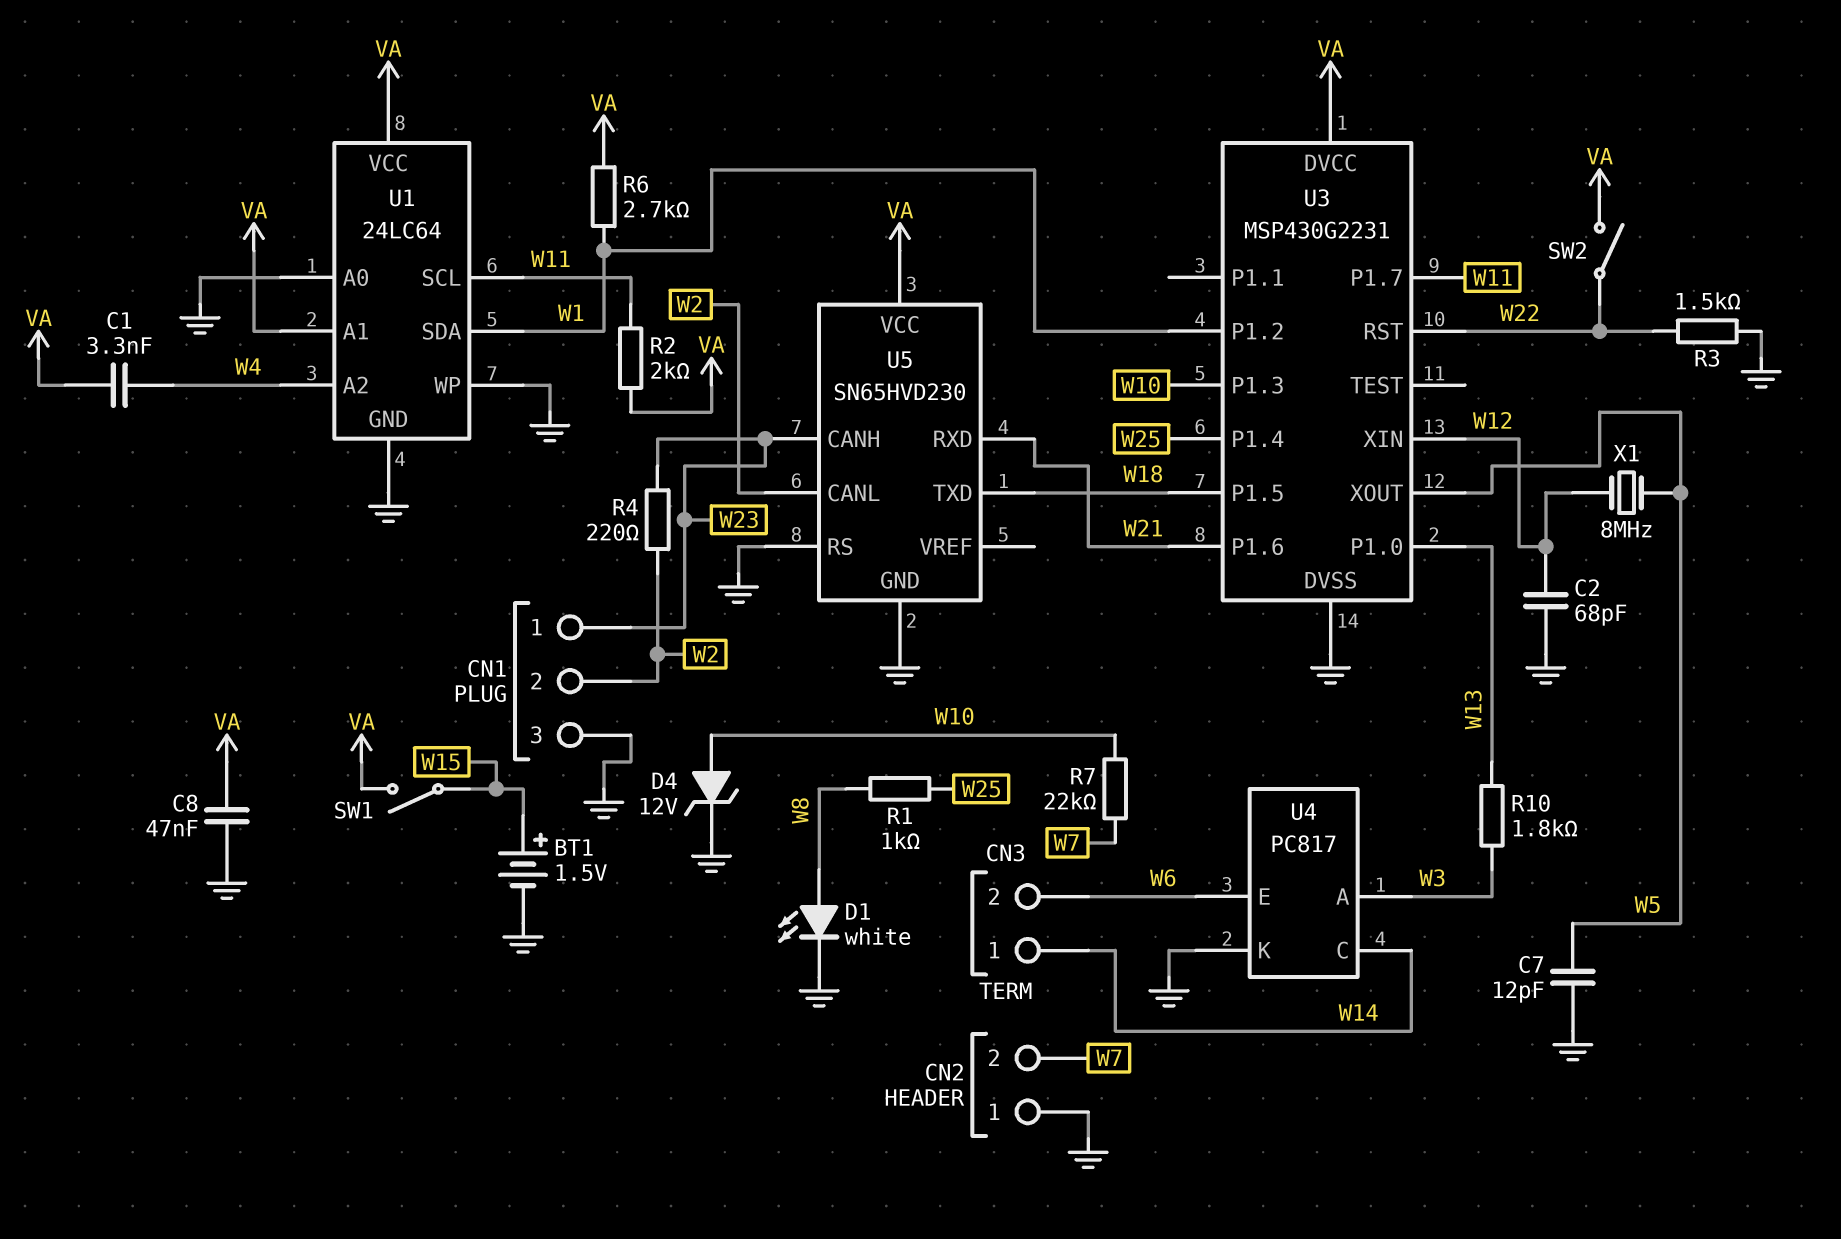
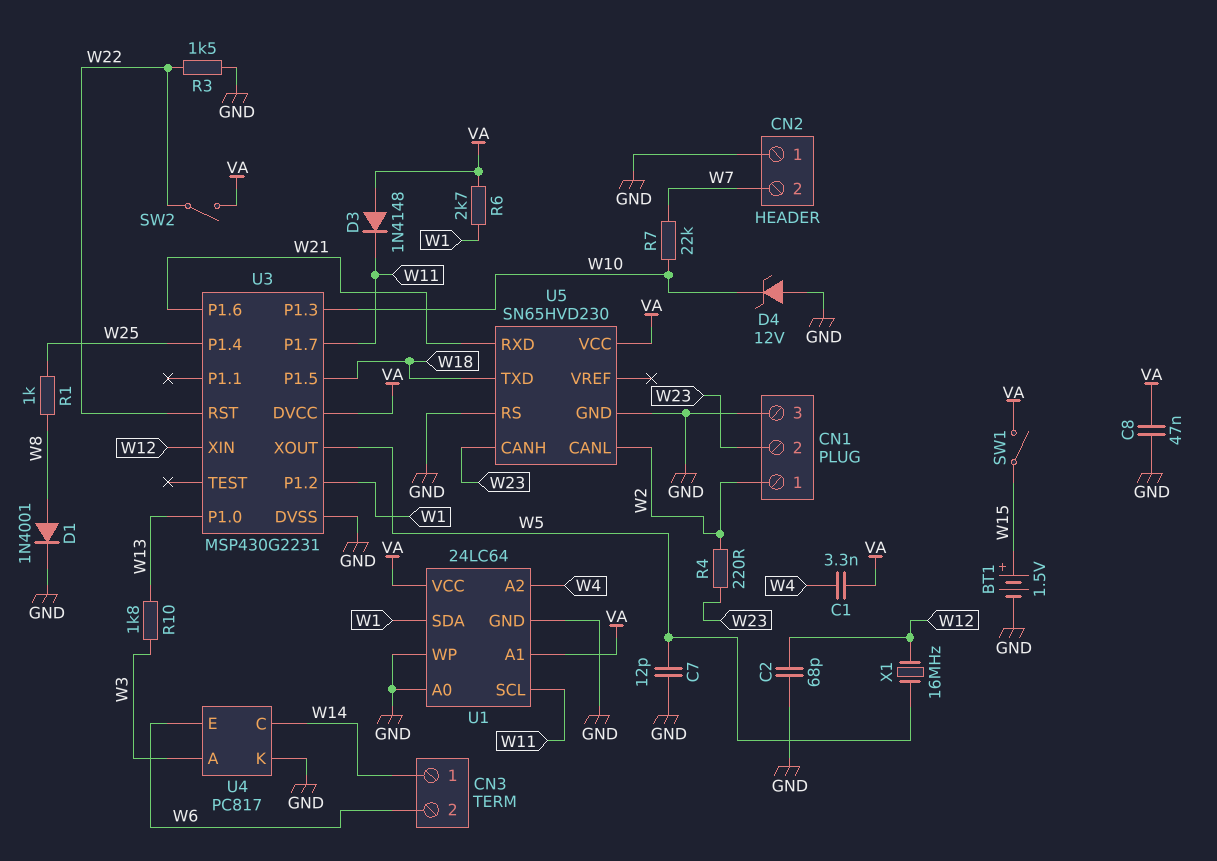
CN1 pin 1: W23 -> W2
CN1 pin 2: W2 -> W23
D1: LED white (A W8, K GND) -> diode 1N4001 (A W8, K GND)
D3: none -> diode 1N4148 (A VA, K W11)
D4: zener 12V (A W10, K GND) -> zener 12V (A GND, K W10)
R2: 2k (VA, W11) -> none
X1: 8MHz (W5, W12) -> 16MHz (W5, W12)

